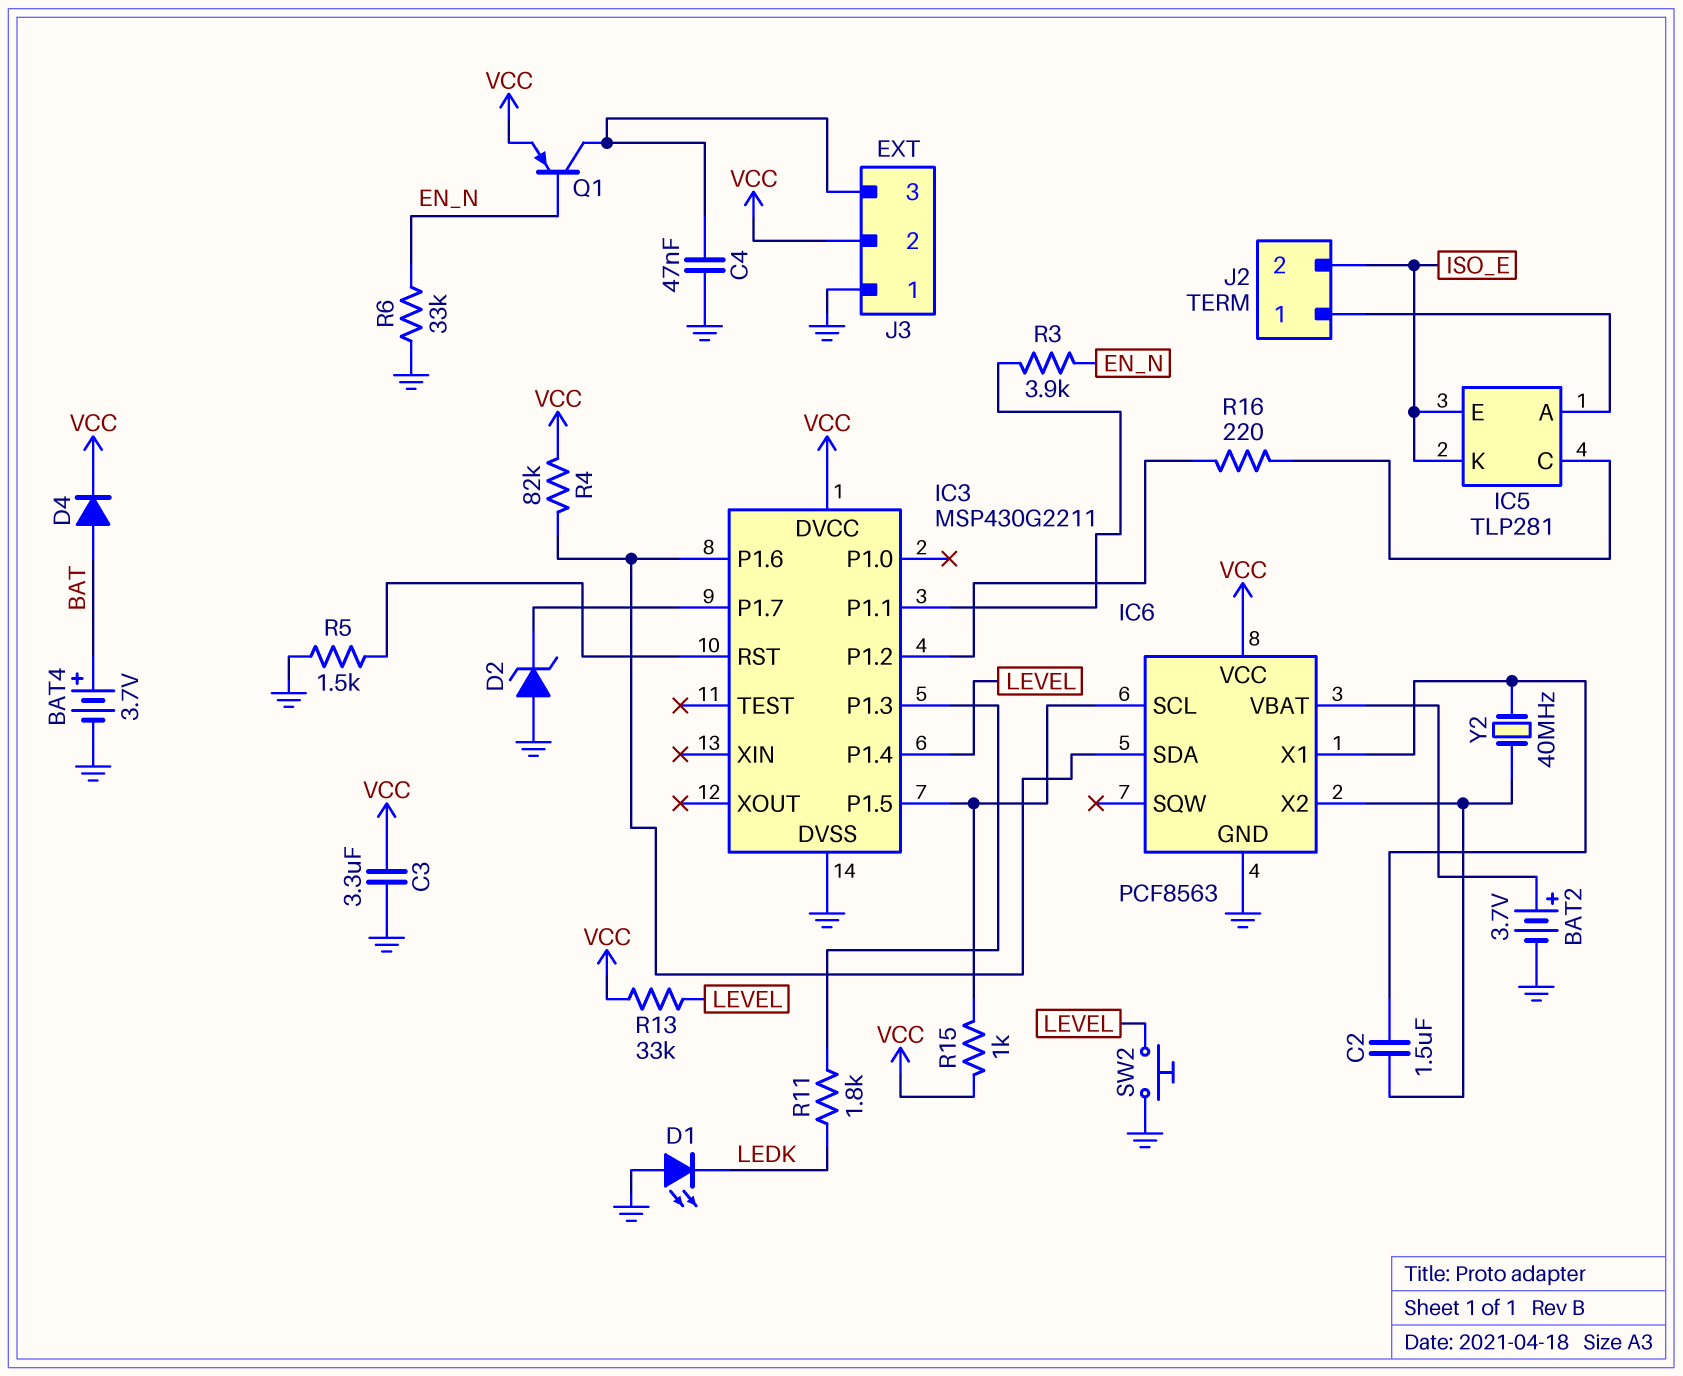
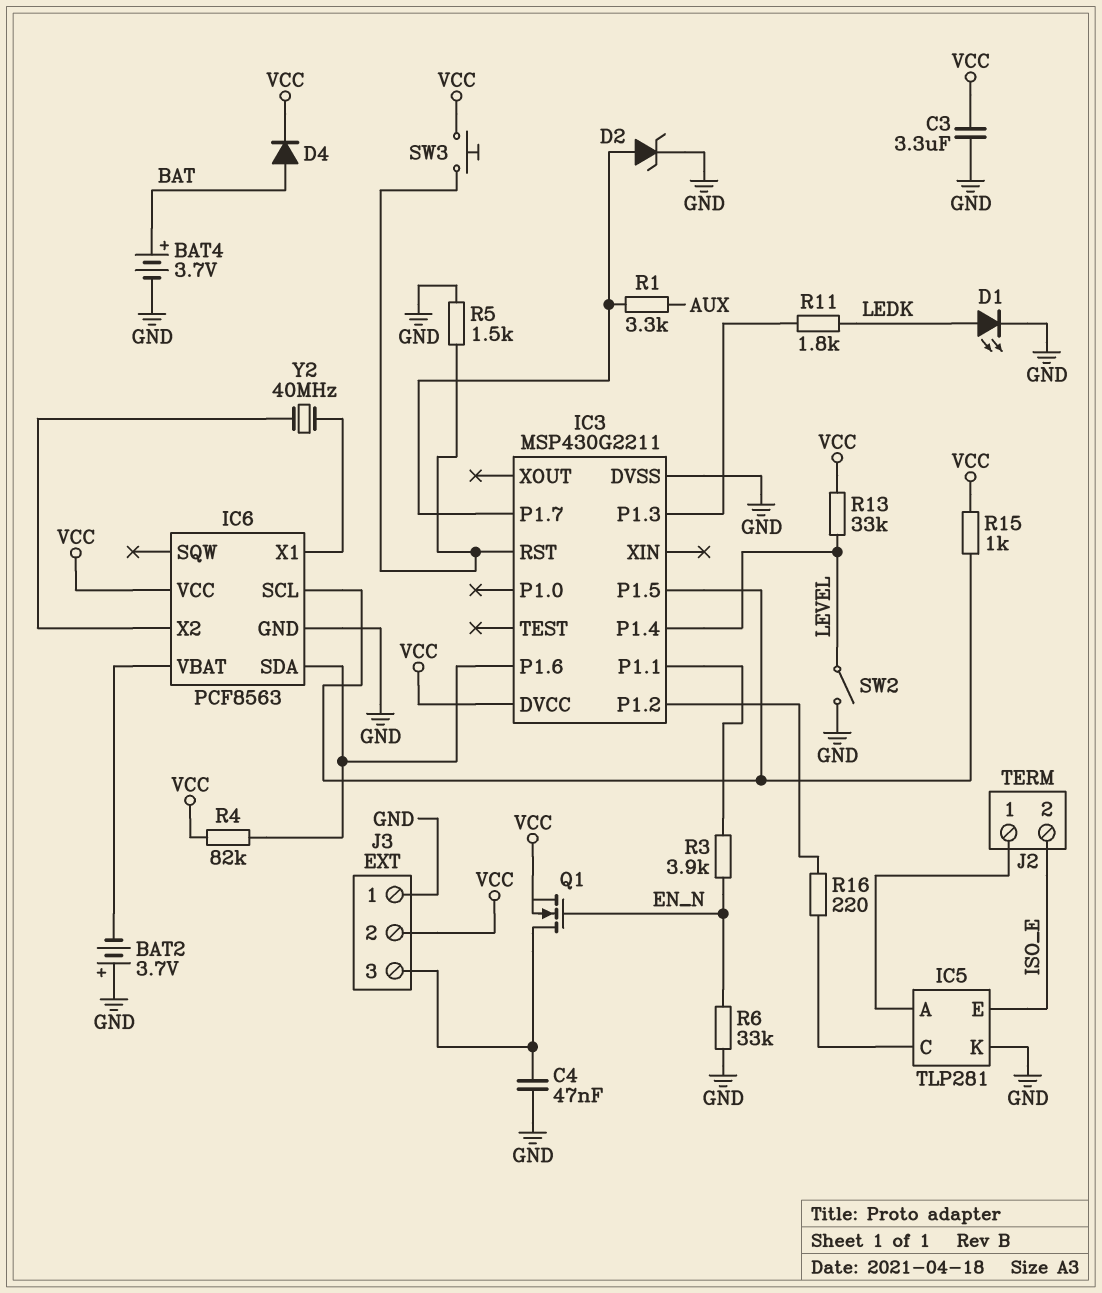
BAT2: 3.7V (plus IC6/VBAT, minus GND) -> 3.7V (plus GND, minus IC6/VBAT)
C2: 1.5uF (IC6/X1, IC6/X2) -> none
D1: LED (A GND, K LEDK) -> LED (A LEDK, K GND)
D2: zener (A GND, K IC3/P1.7) -> zener (A IC3/P1.7, K GND)
IC5 pin K: ISO_E -> GND
Q1: PNP (B EN_N, C J3/3, E VCC) -> NMOS (G EN_N, D J3/3, S VCC)
R1: none -> 3.3k (AUX, IC3/P1.7)
SW2: button (GND, LEVEL) -> switch (GND, LEVEL)
SW3: none -> button (IC3/RST, VCC)

